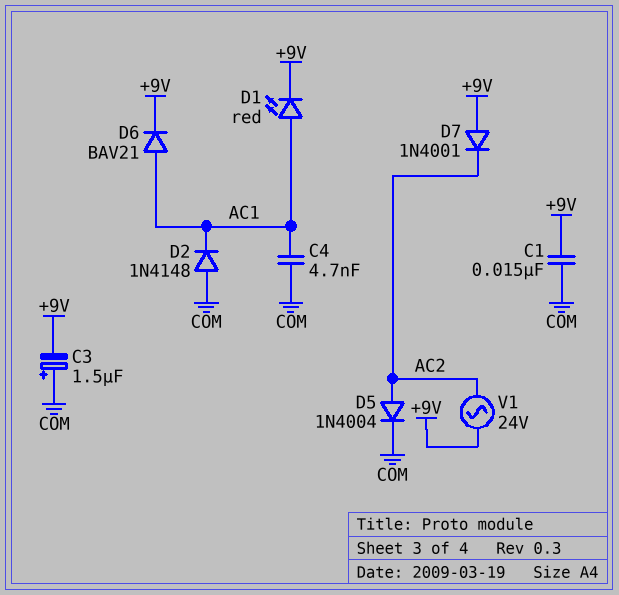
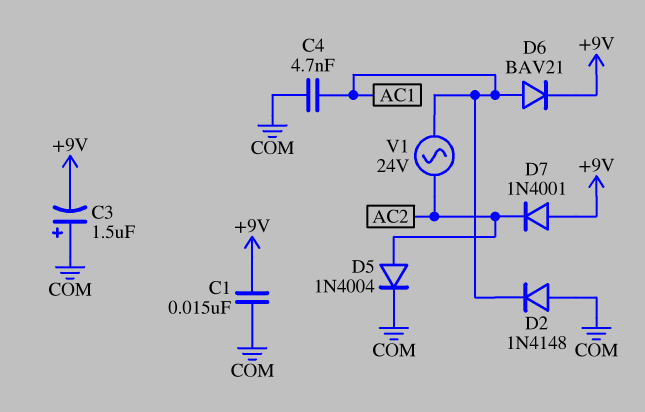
D1: LED red (A AC1, K +9V) -> none
V1: AC 24V (+9V, AC2) -> AC 24V (AC1, AC2)

